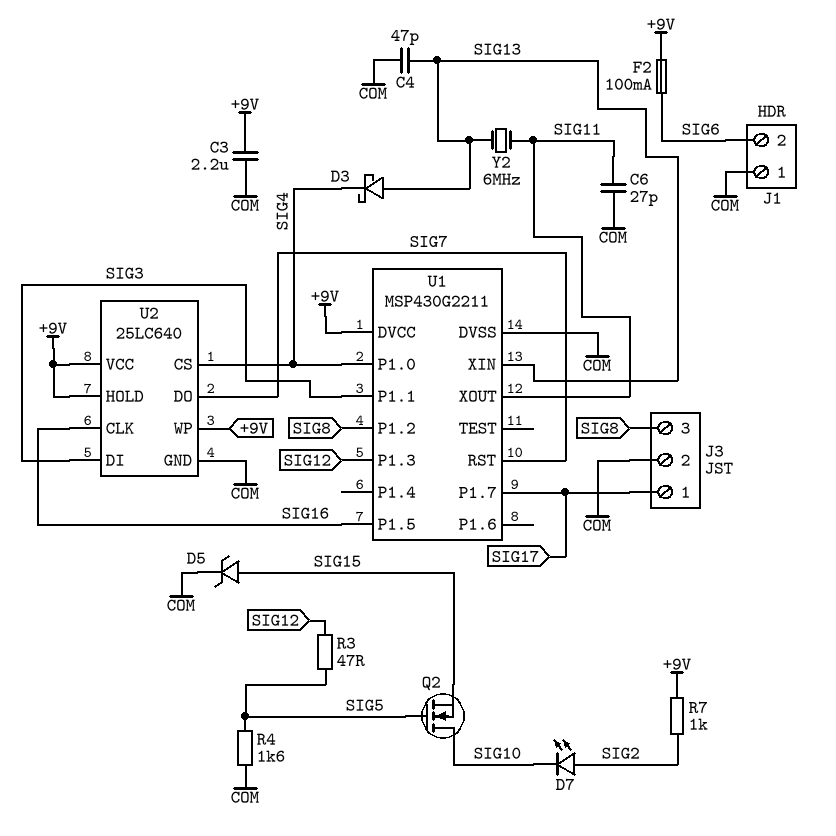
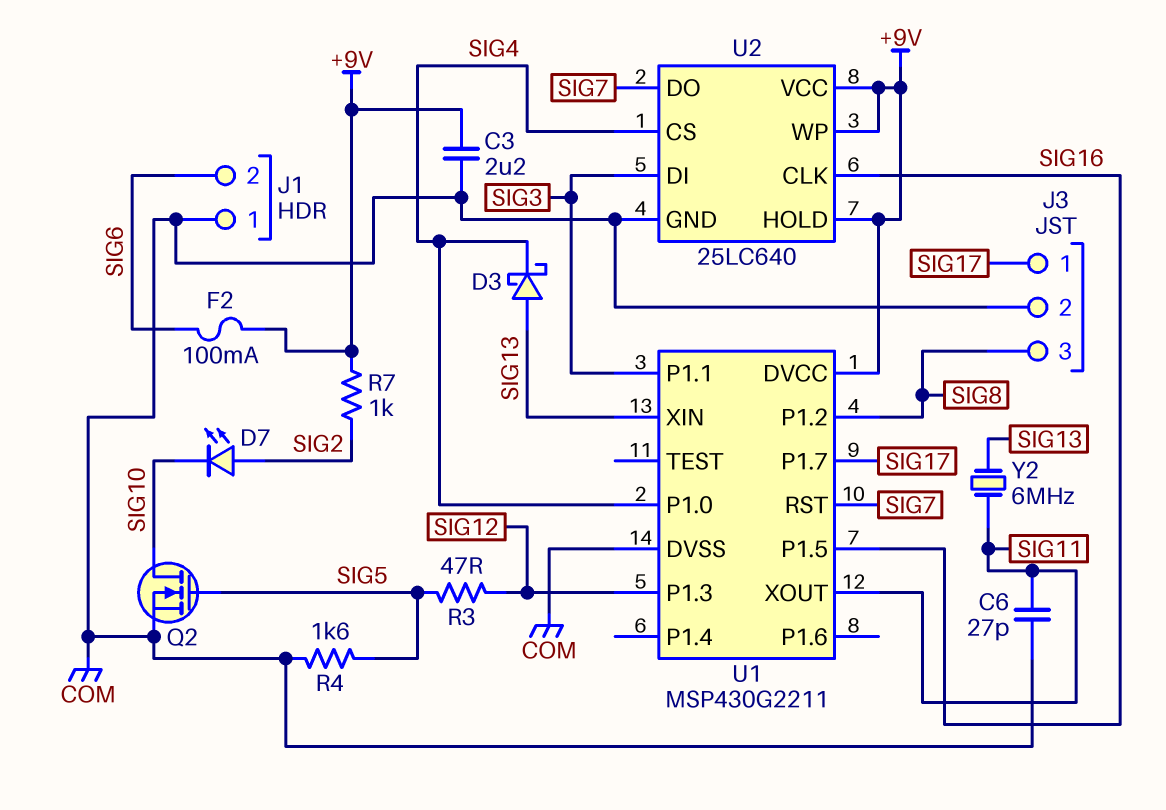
C4: 47pF (COM, SIG13) -> none
D5: zener (A SIG15, K COM) -> none
Q2: NMOS (G SIG5, D SIG10, S SIG15) -> NMOS (G SIG5, D SIG10, S COM)

